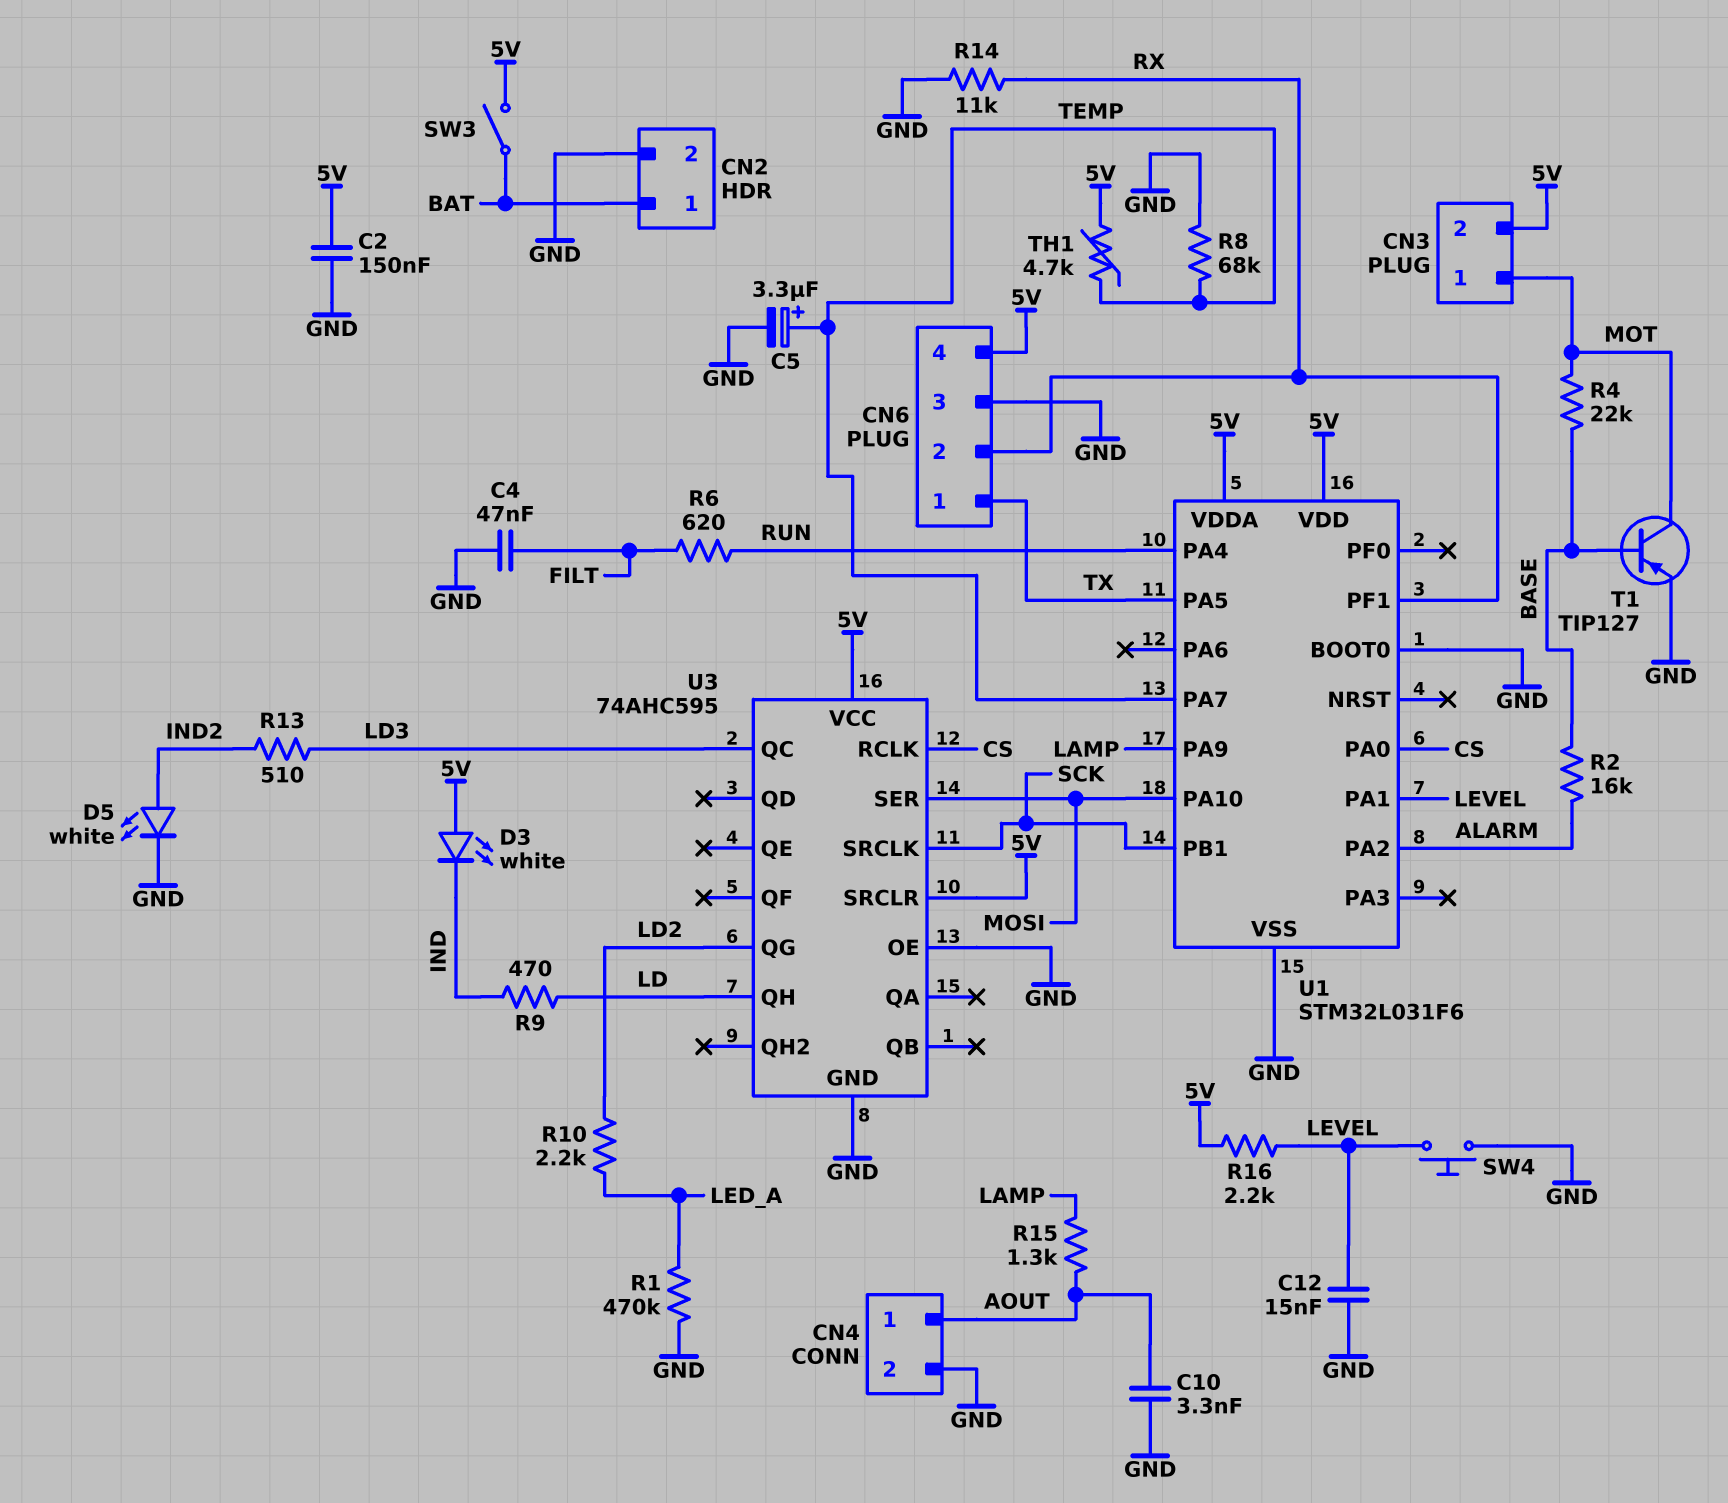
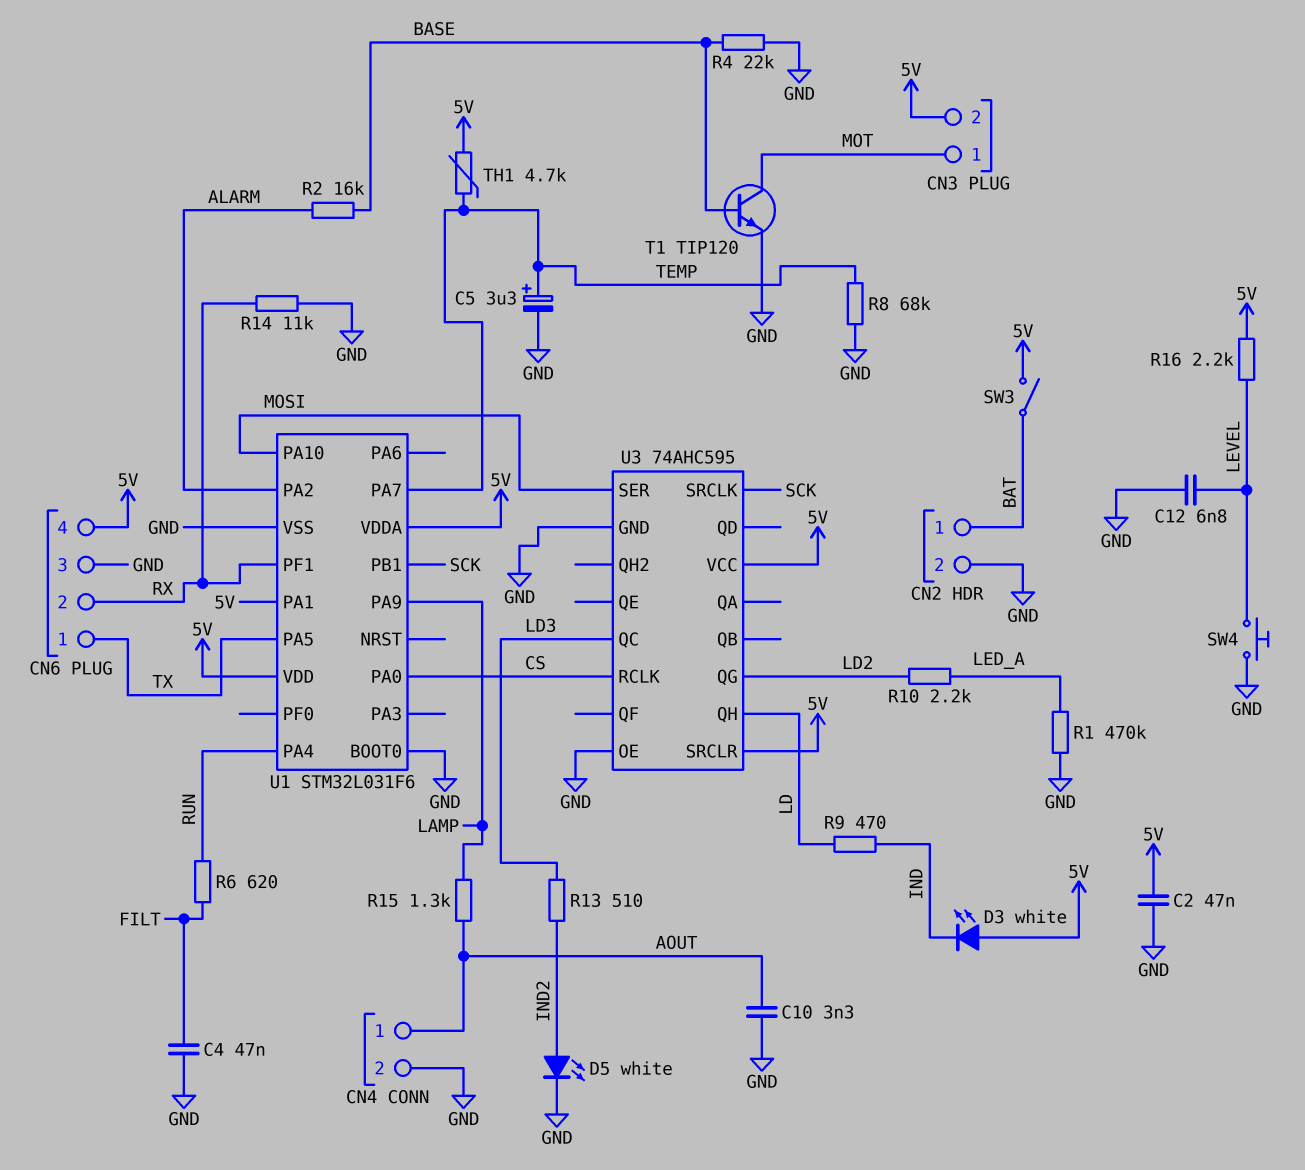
C2: 150nF (5V, GND) -> 47nF (5V, GND)
C12: 15nF (GND, LEVEL) -> 6.8nF (GND, LEVEL)
R4: 22k (BASE, MOT) -> 22k (BASE, GND)
T1: PNP TIP127 (B BASE, C MOT, E GND) -> NPN TIP120 (B BASE, C MOT, E GND)
U1 pin PA1: LEVEL -> 5V

